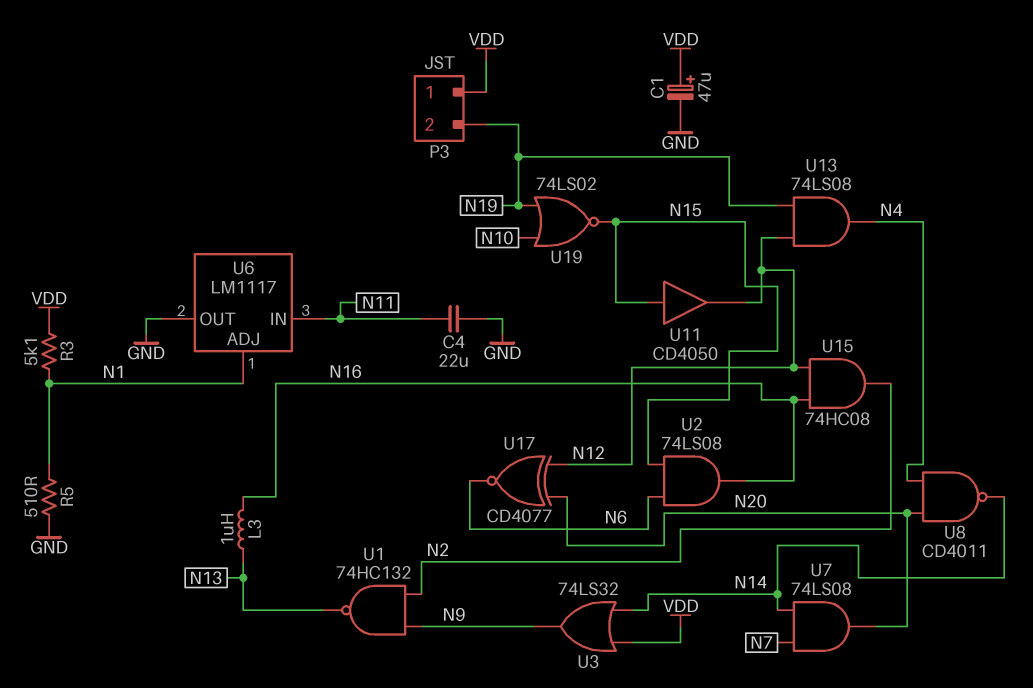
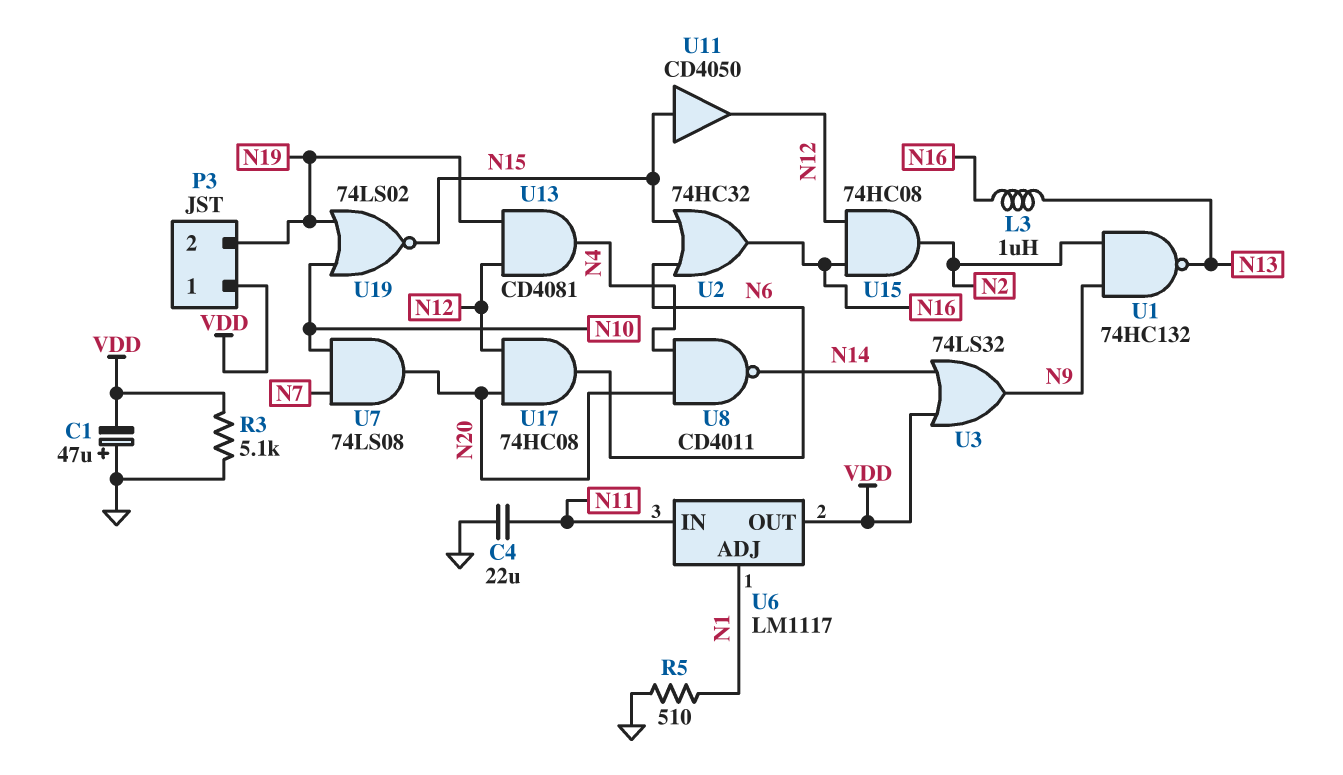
C1: 47uF (plus VDD, minus GND) -> 47uF (plus GND, minus VDD)
R3: 5.1k (N1, VDD) -> 5.1k (GND, VDD)
U2: AND 74LS08 (in N6, in N15, out N16) -> OR 74HC32 (in N6, in N15, out N16)
U6 pin OUT: GND -> VDD
U7: AND 74LS08 (in N7, in N14, out N20) -> AND 74LS08 (in N7, in N10, out N20)
U13: AND 74LS08 (in N12, in N19, out N4) -> AND CD4081 (in N12, in N19, out N4)
U17: XNOR CD4077 (in N12, in N20, out N6) -> AND 74HC08 (in N12, in N20, out N6)

